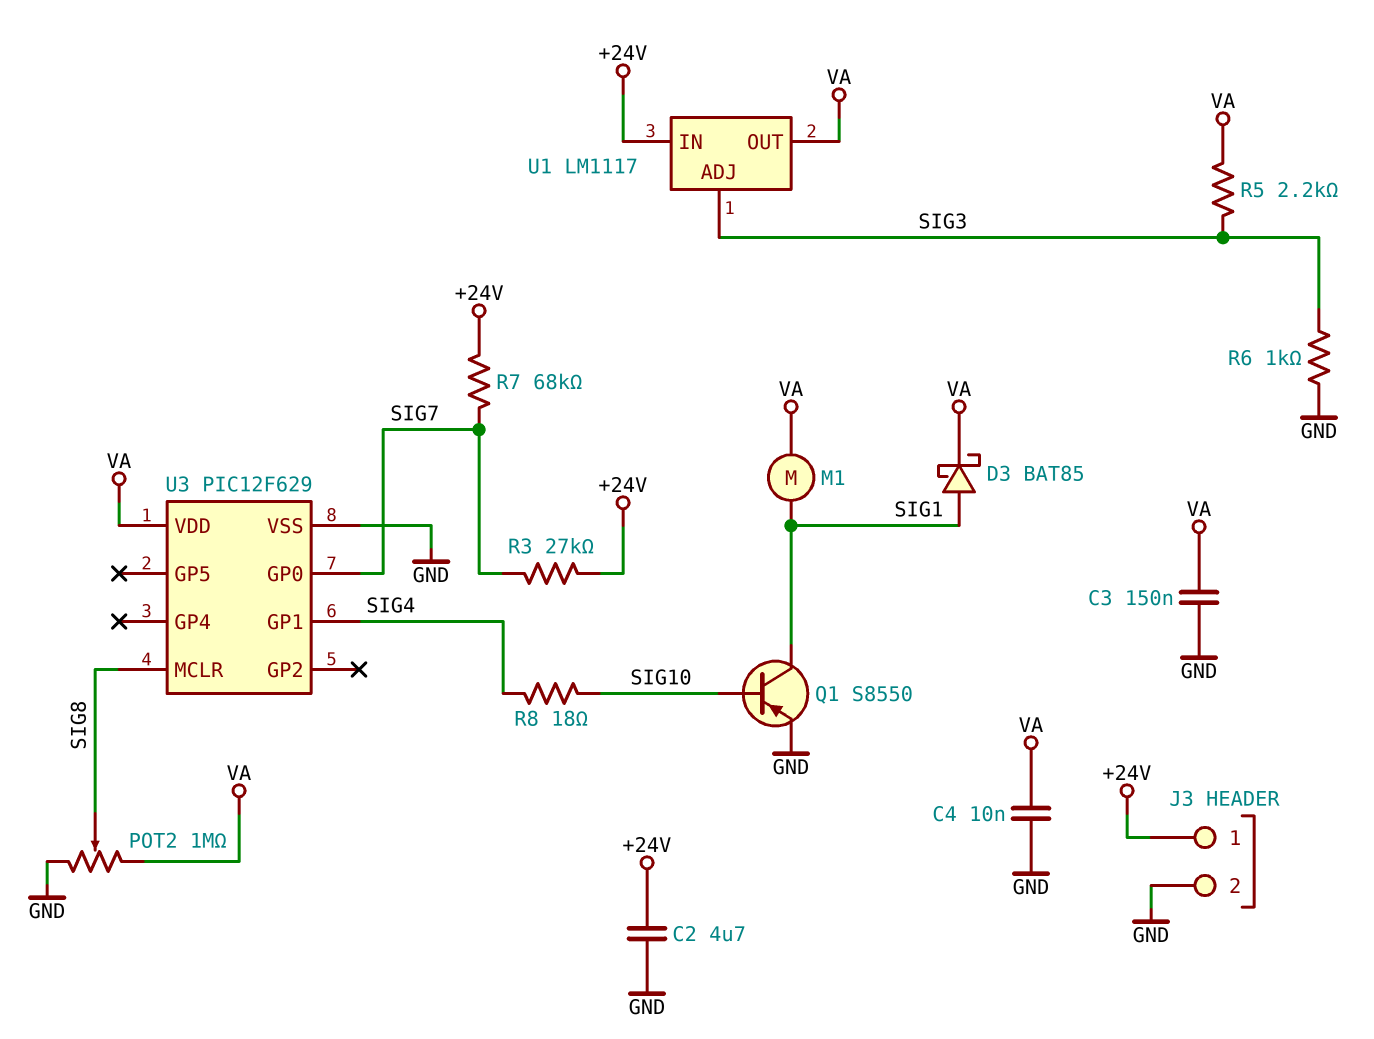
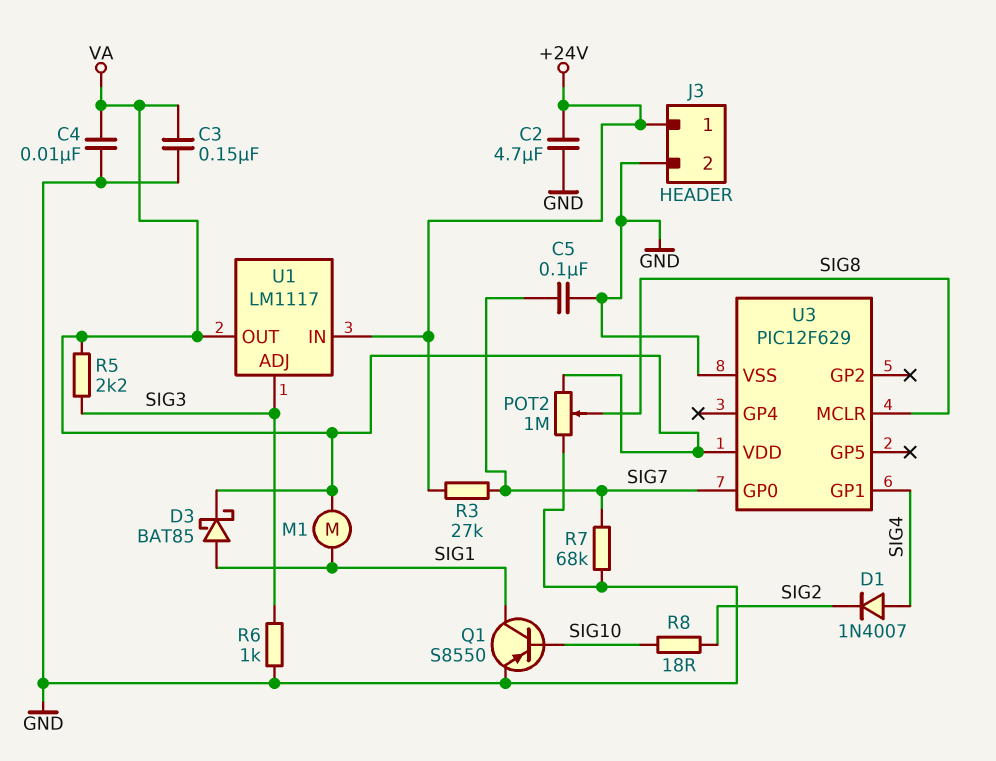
C5: none -> 100nF (GND, SIG7)
D1: none -> diode 1N4007 (A SIG4, K SIG2)
R7: 68k (+24V, SIG7) -> 68k (GND, SIG7)
R8: 18 (SIG4, SIG10) -> 18 (SIG2, SIG10)

